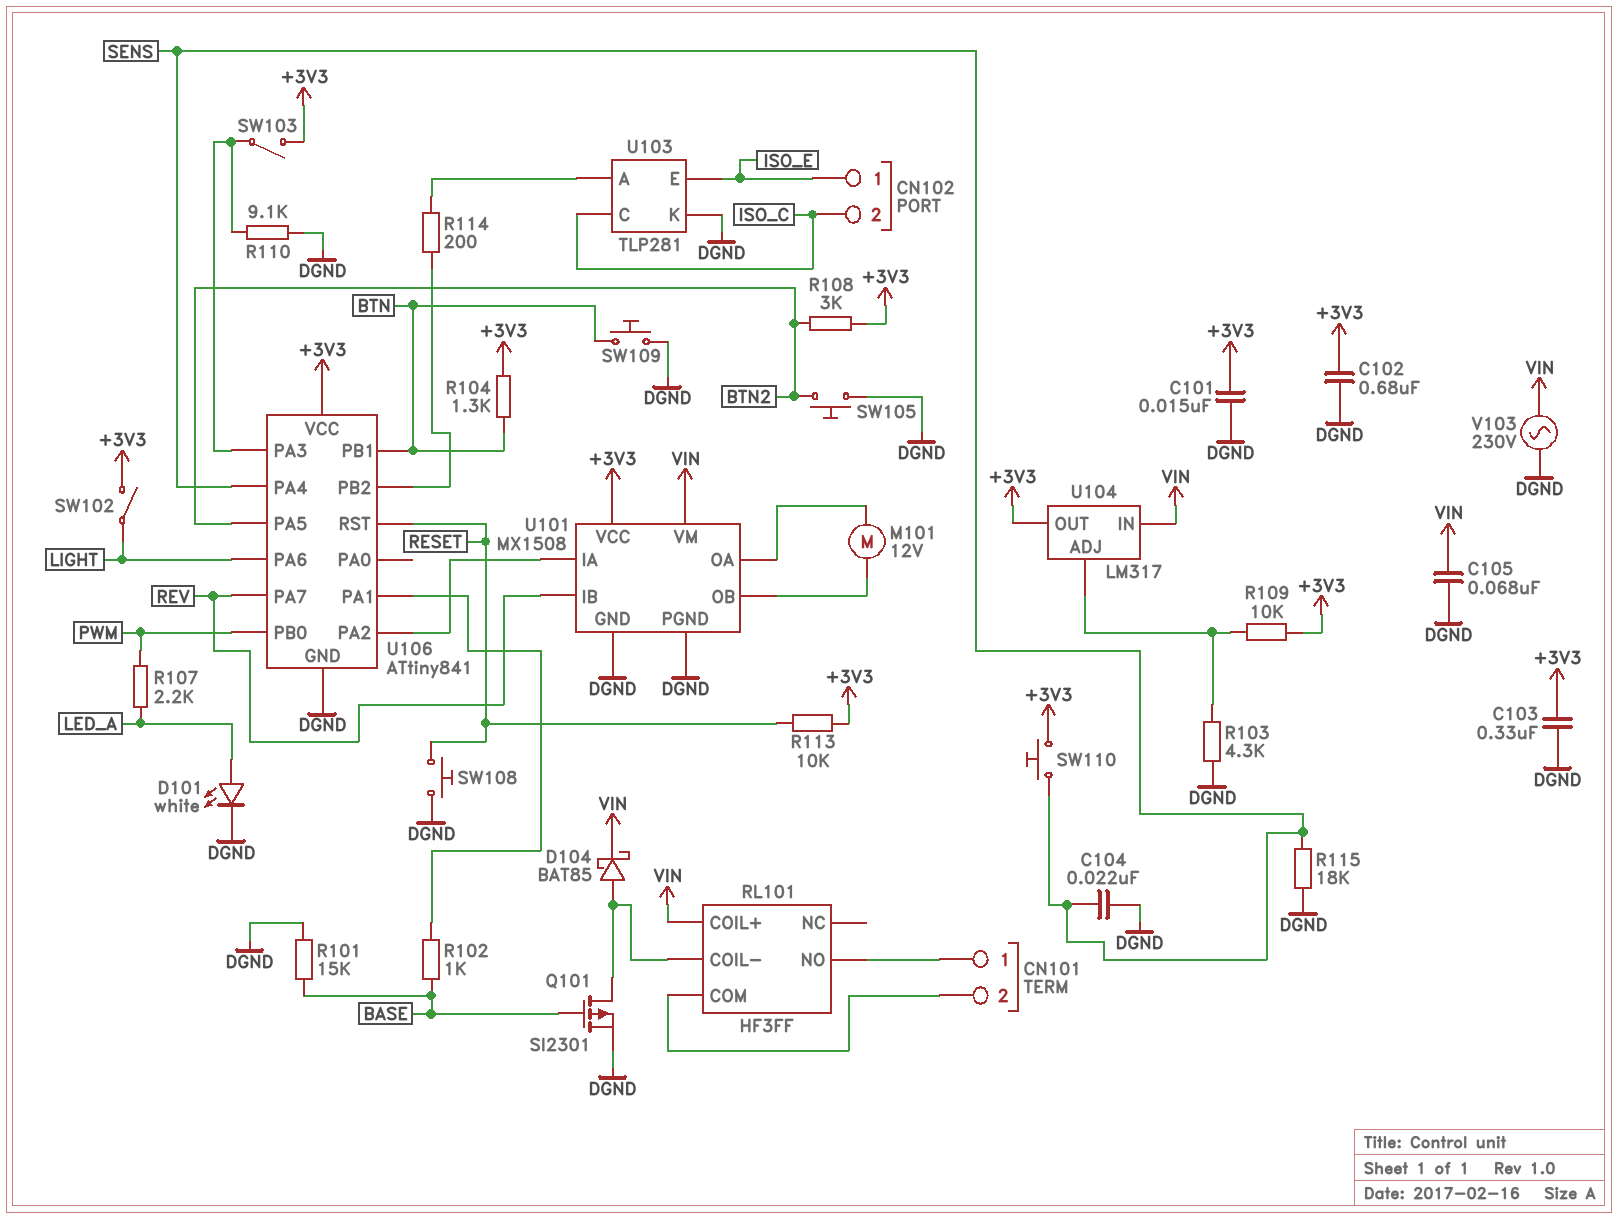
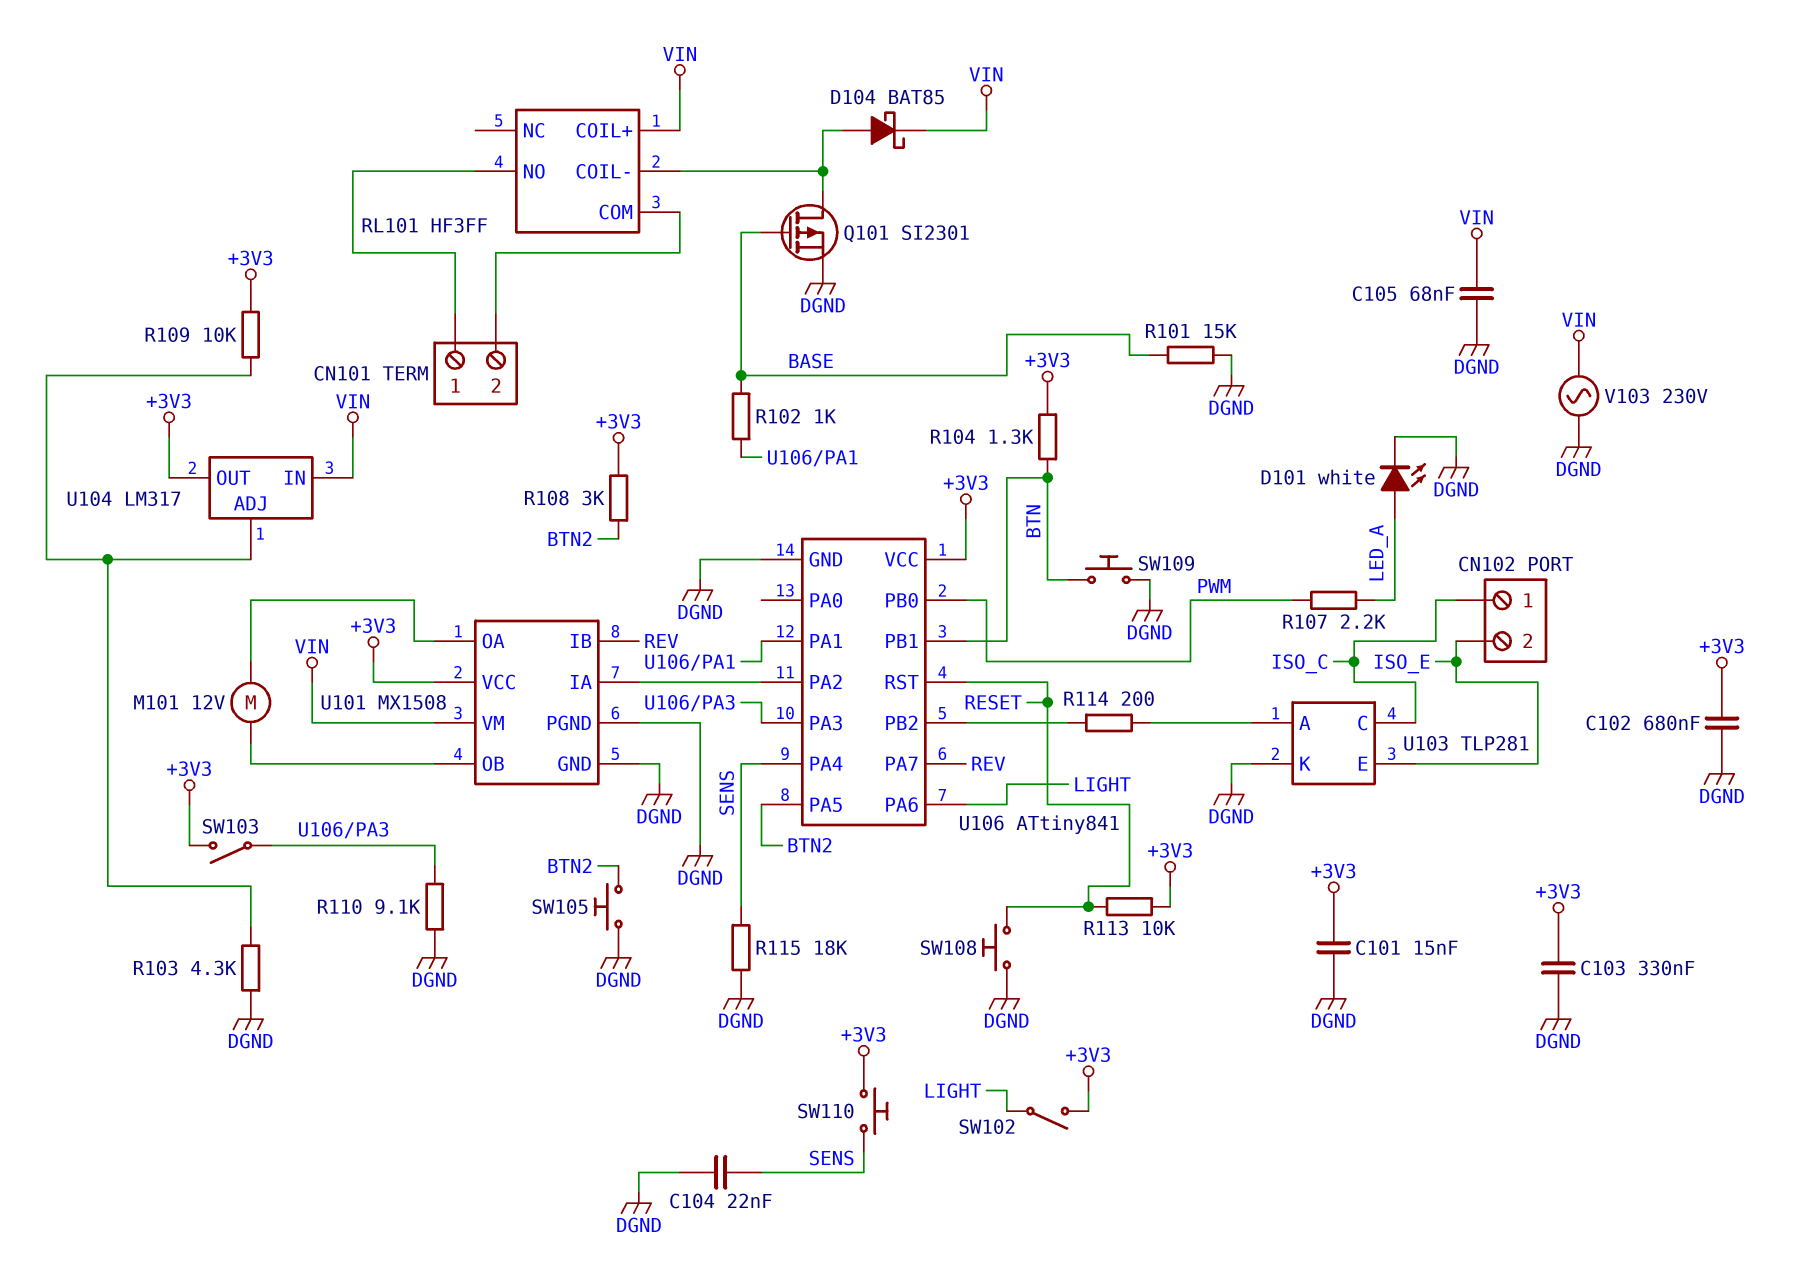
CN102 pin 1: ISO_E -> ISO_C
CN102 pin 2: ISO_C -> ISO_E

